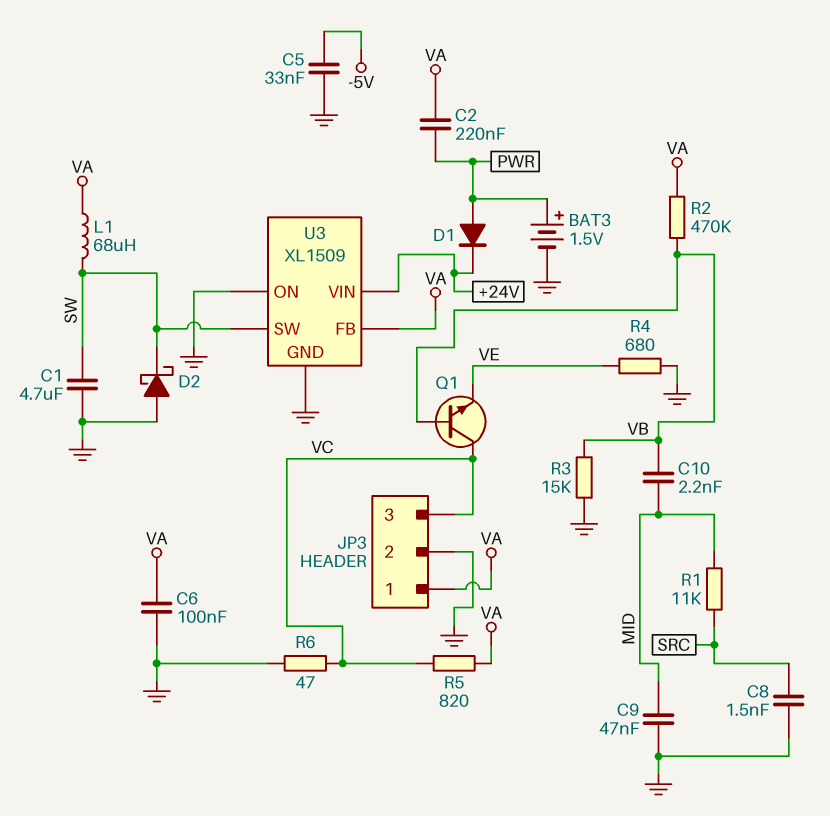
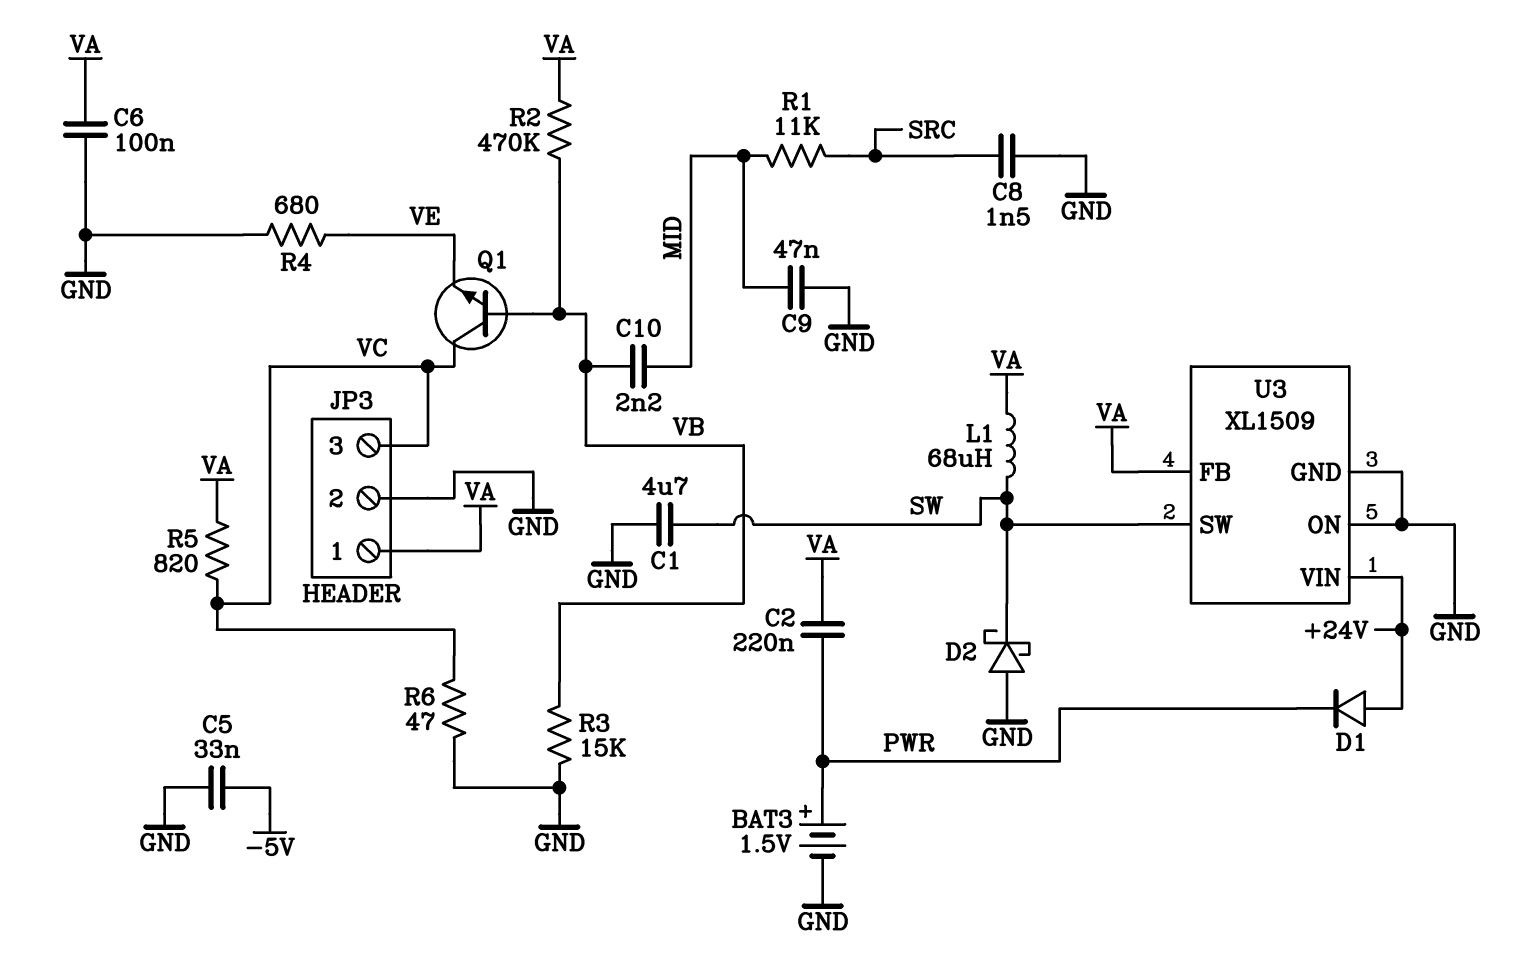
D1: diode (A PWR, K +24V) -> diode (A +24V, K PWR)

